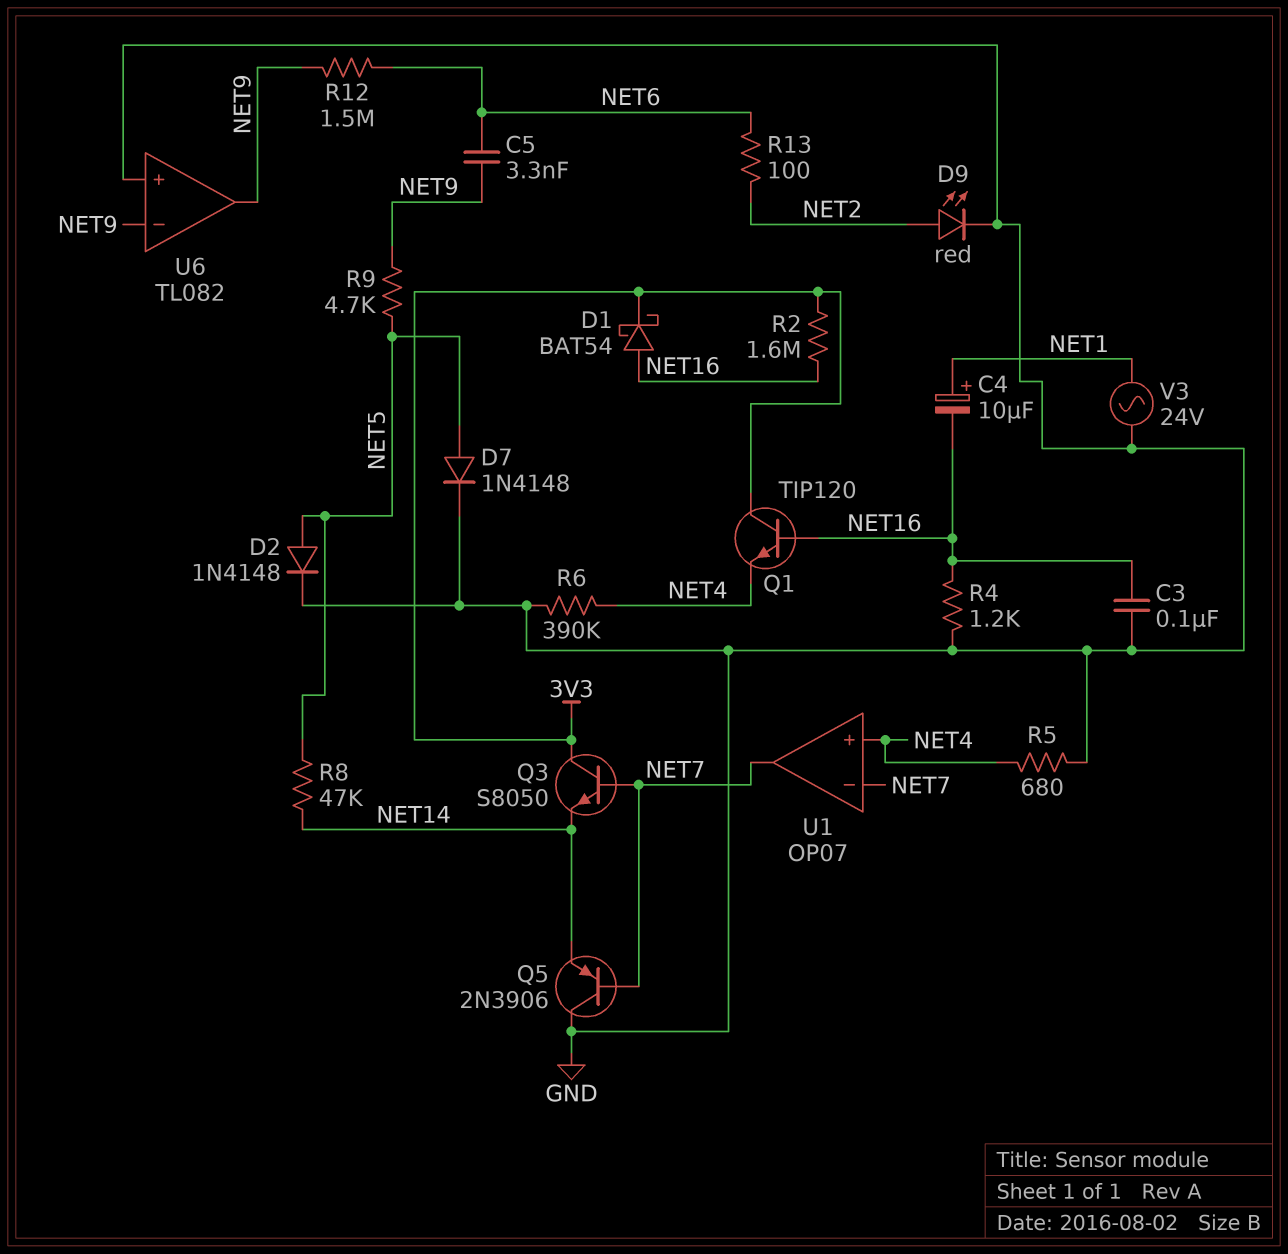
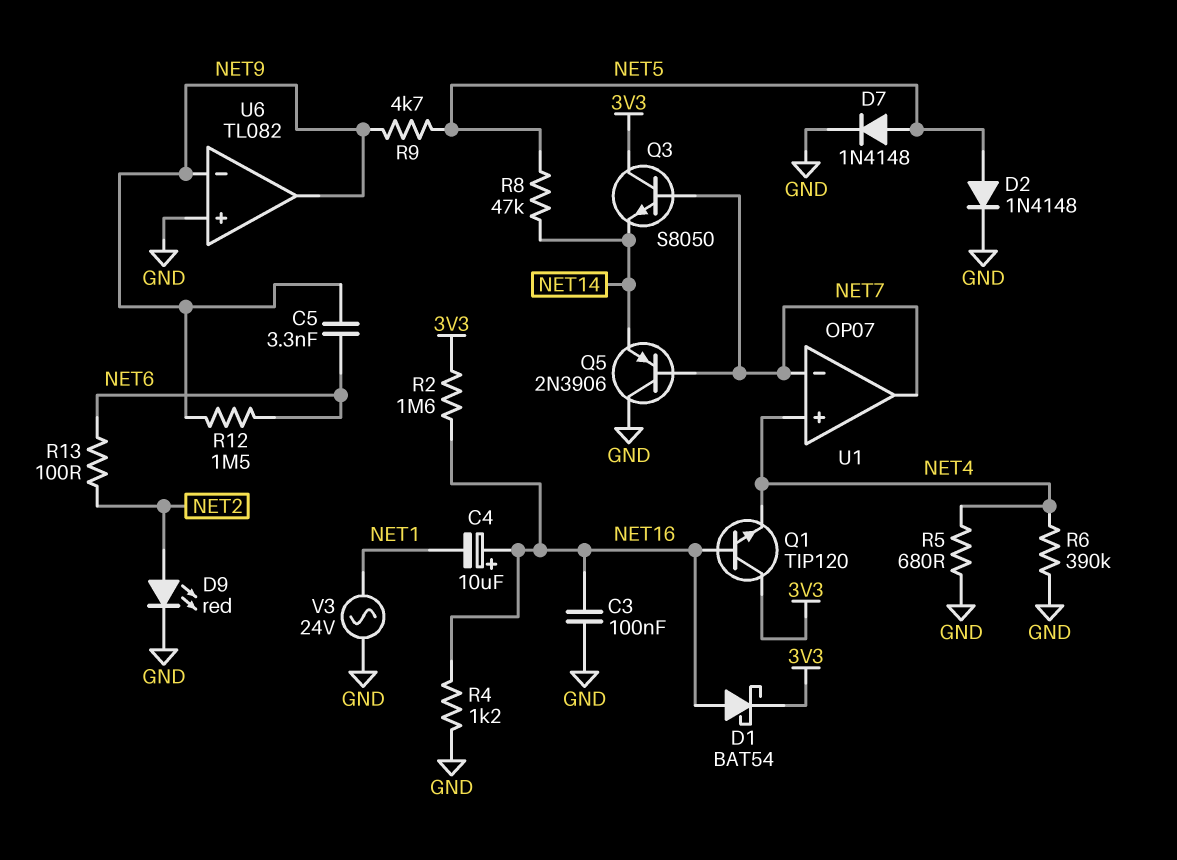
C4: 10uF (plus NET1, minus NET16) -> 10uF (plus NET16, minus NET1)

